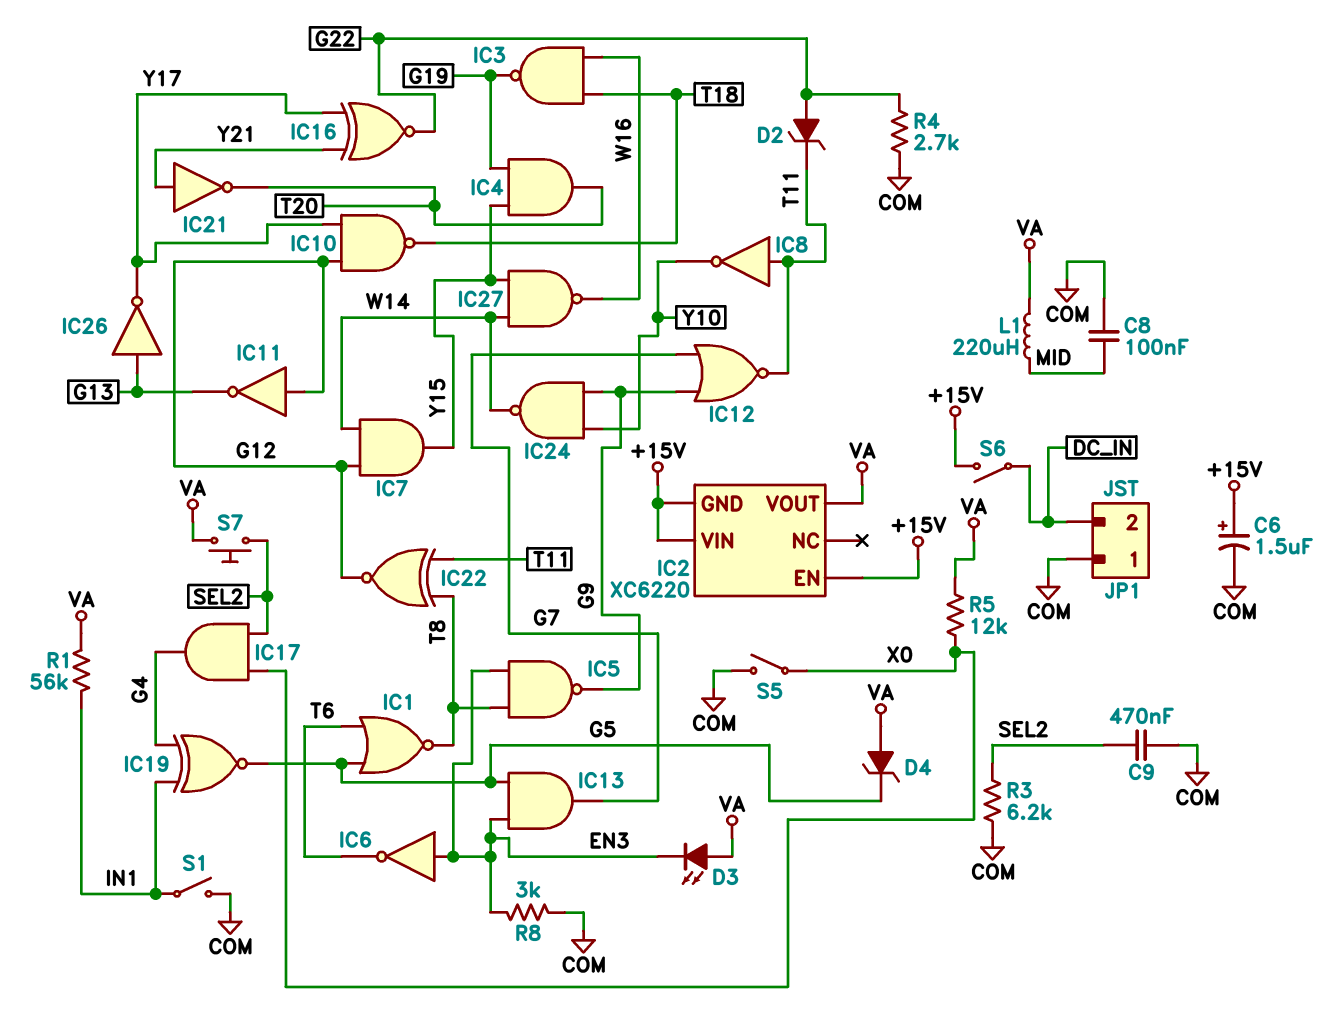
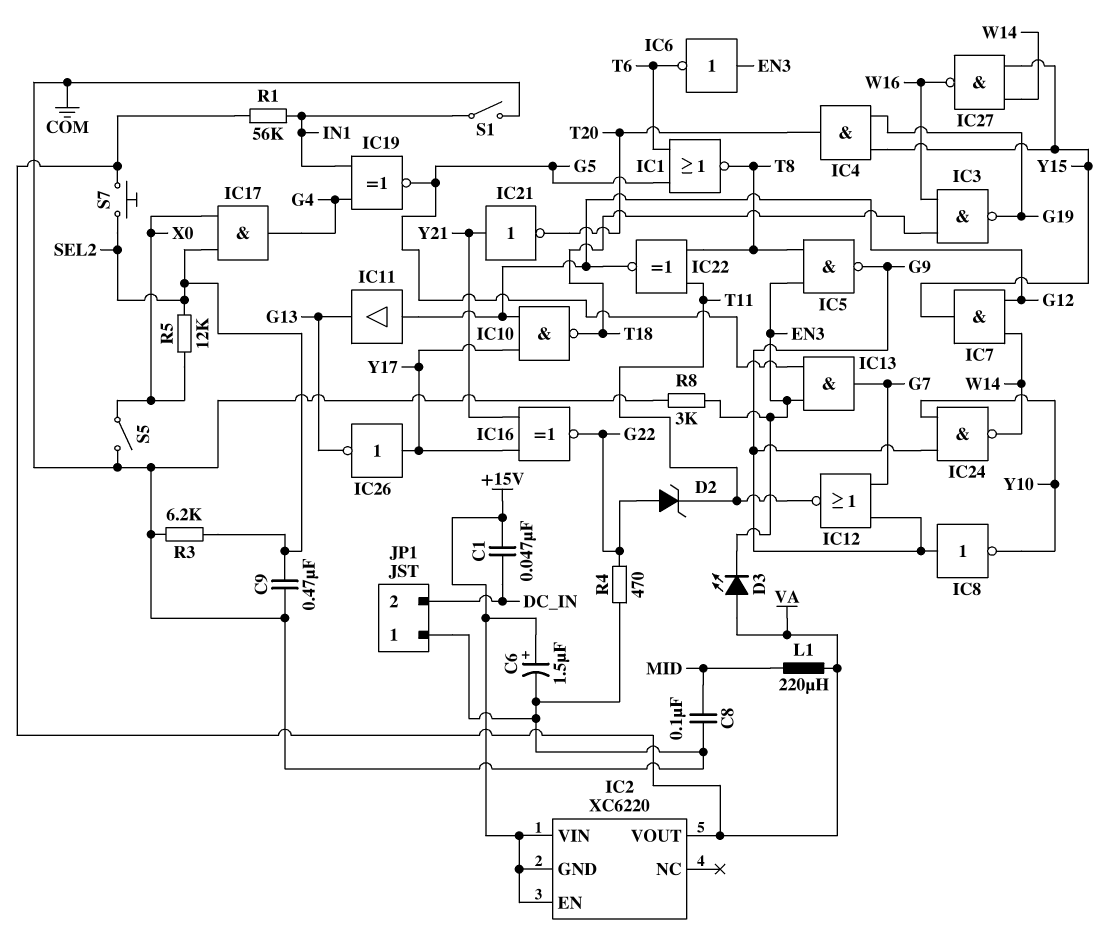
C1: none -> 47nF (+15V, DC_IN)
D4: zener (A VA, K G5) -> none
IC8: NOT (in T11, out Y10) -> NOT (in G9, out Y10)
IC11: NOT (in G12, out G13) -> buffer (in G12, out G13)
IC26: NOT (in G13, out Y17) -> NOT (in Y17, out G13)
R4: 2.7k (COM, G22) -> 470 (COM, G22)
R5: 12k (VA, X0) -> 12k (SEL2, X0)
S6: switch (+15V, DC_IN) -> none

